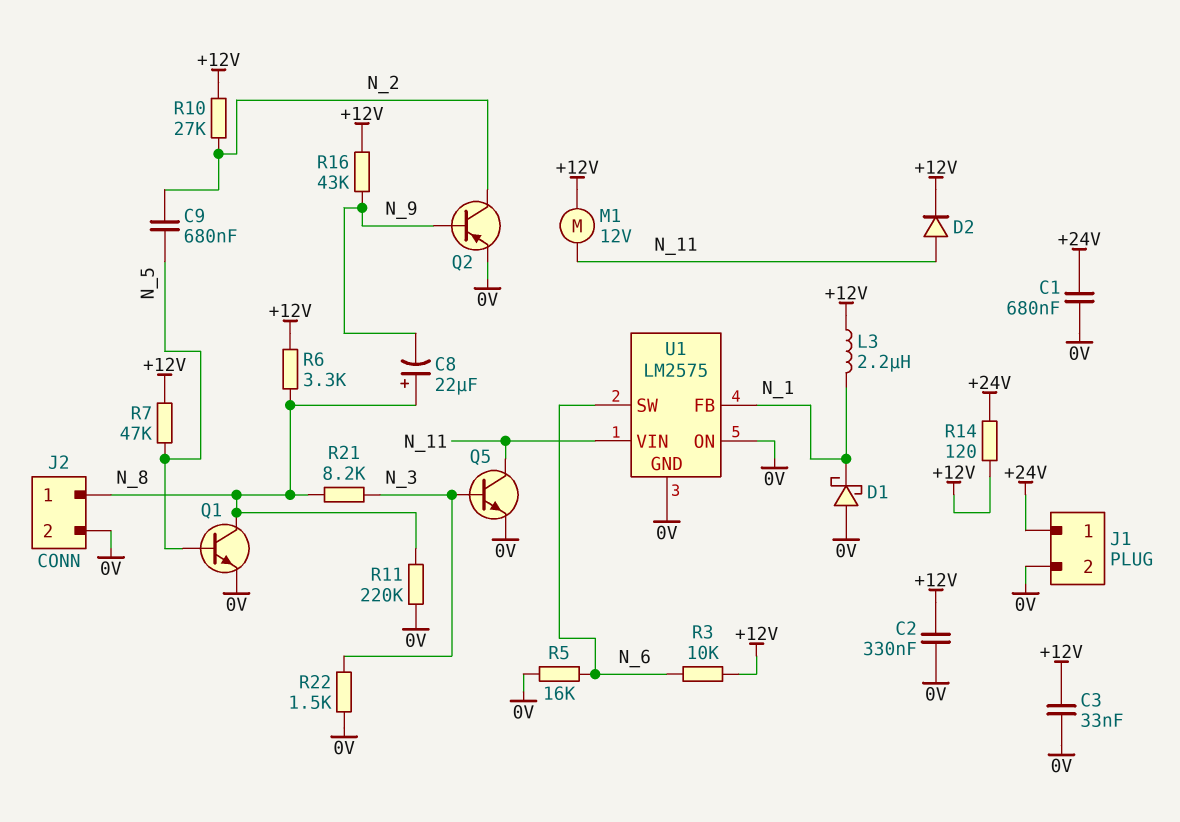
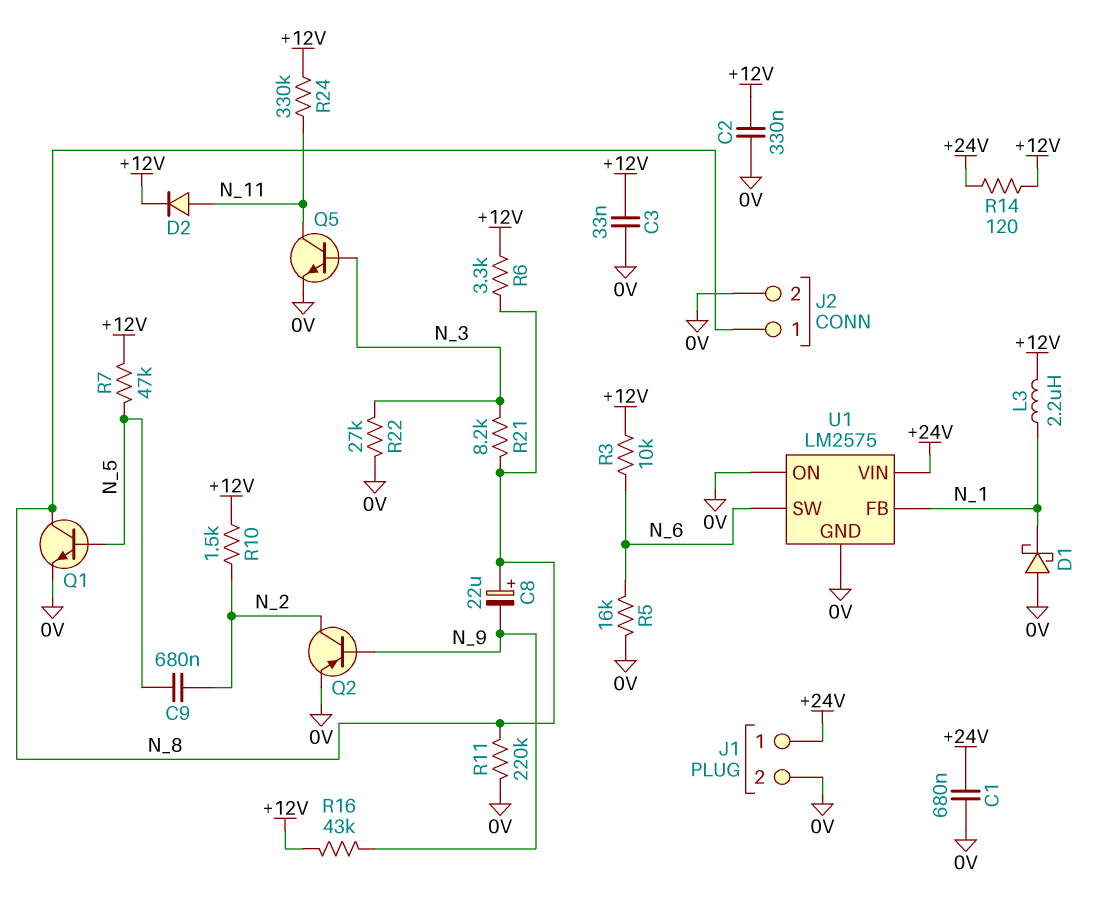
M1: motor 12V (+12V, N_11) -> none
R10: 27k (+12V, N_2) -> 1.5k (+12V, N_2)
R22: 1.5k (0V, N_3) -> 27k (0V, N_3)
R24: none -> 330k (+12V, N_11)
U1 pin VIN: N_11 -> +24V

